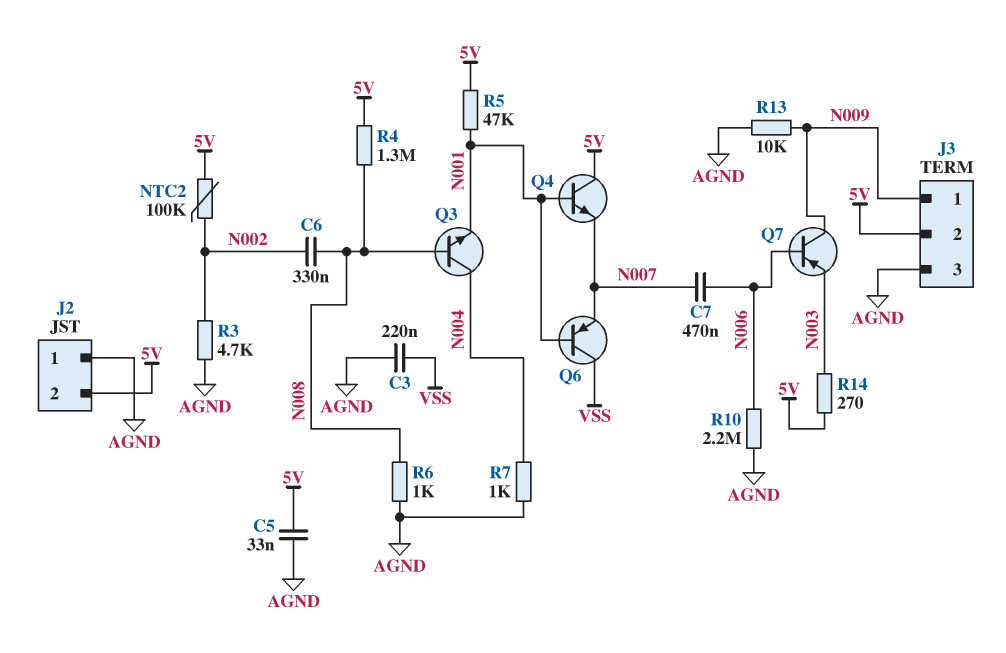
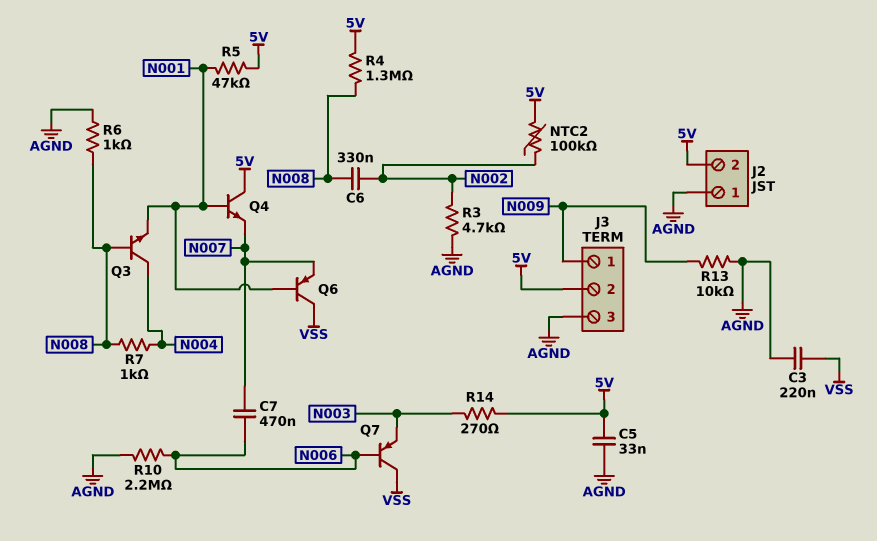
Q7: PNP (B N006, C N009, E N003) -> PNP (B N006, C VSS, E N003)
R7: 1k (AGND, N004) -> 1k (N004, N008)

